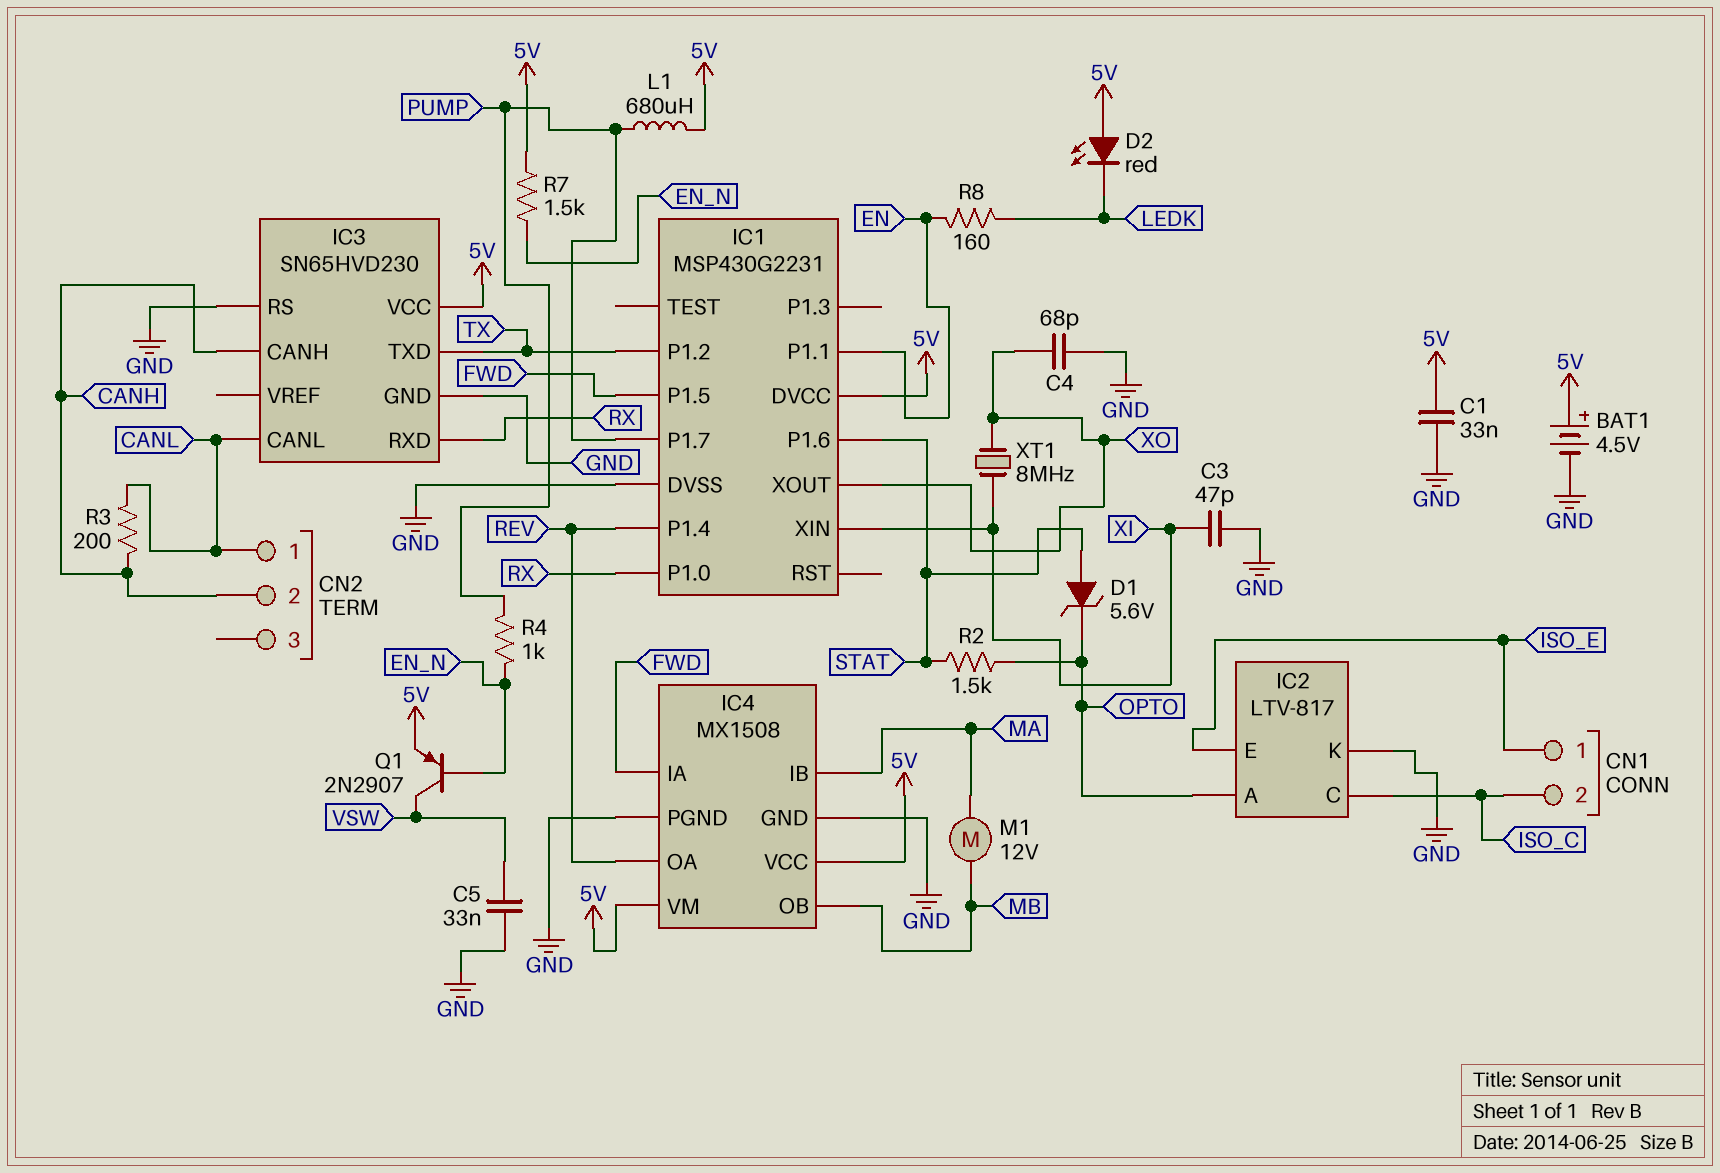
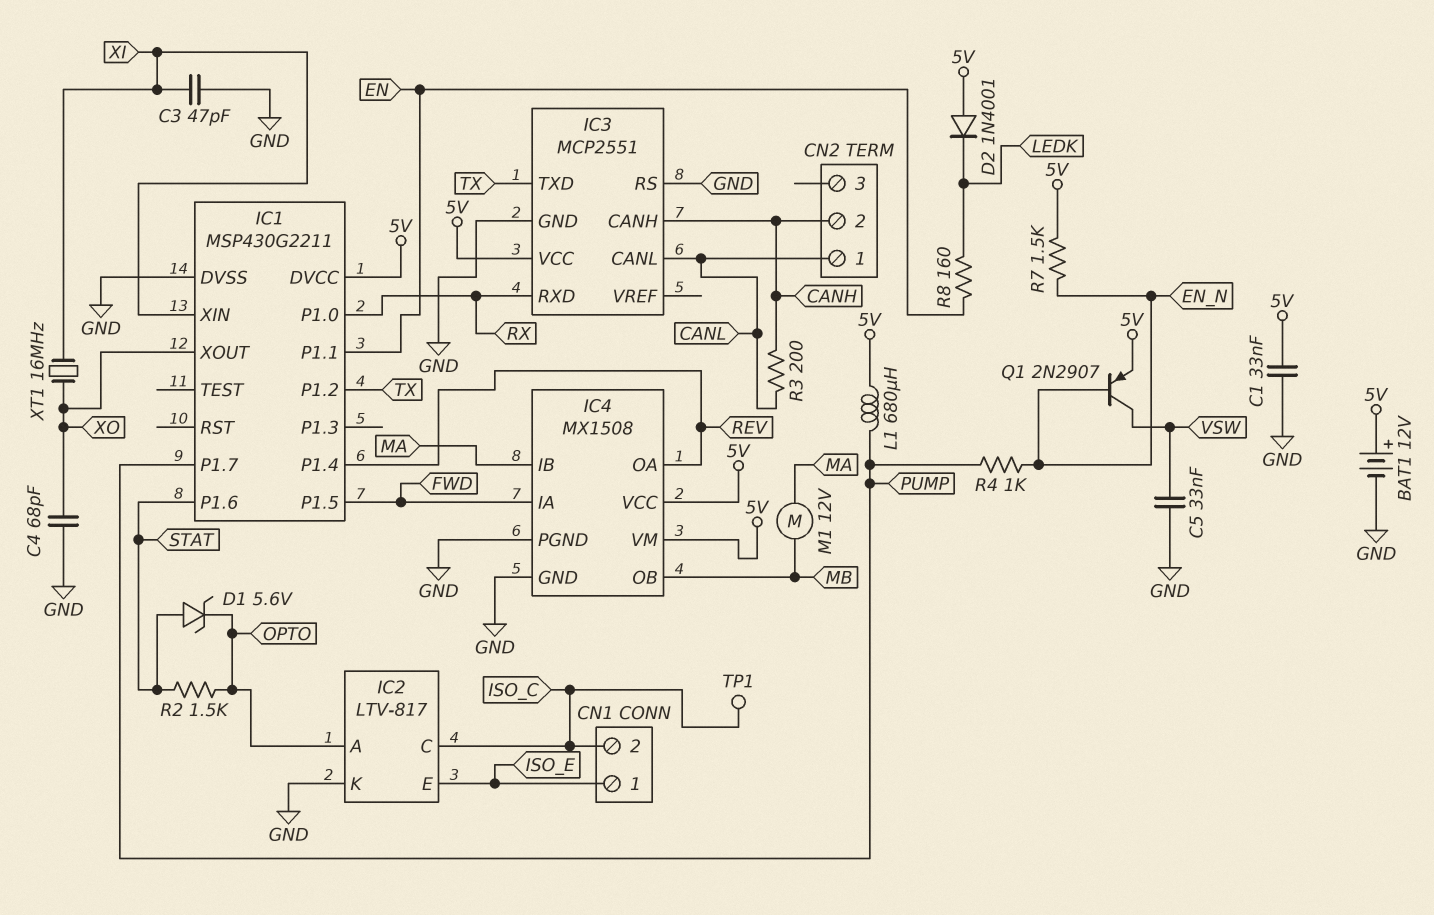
BAT1: 4.5V (plus 5V, minus GND) -> 12V (plus 5V, minus GND)
D2: LED red (A 5V, K LEDK) -> diode 1N4001 (A 5V, K LEDK)
IC1: MSP430G2231 -> MSP430G2211
IC3: SN65HVD230 -> MCP2551
TP1: none -> test point (ISO_C)
XT1: 8MHz (XI, XO) -> 16MHz (XI, XO)

